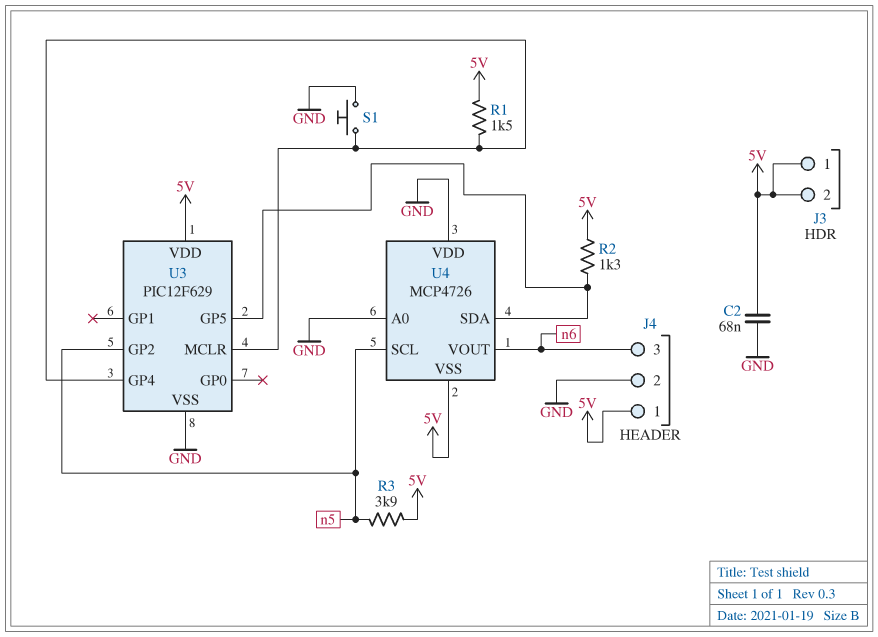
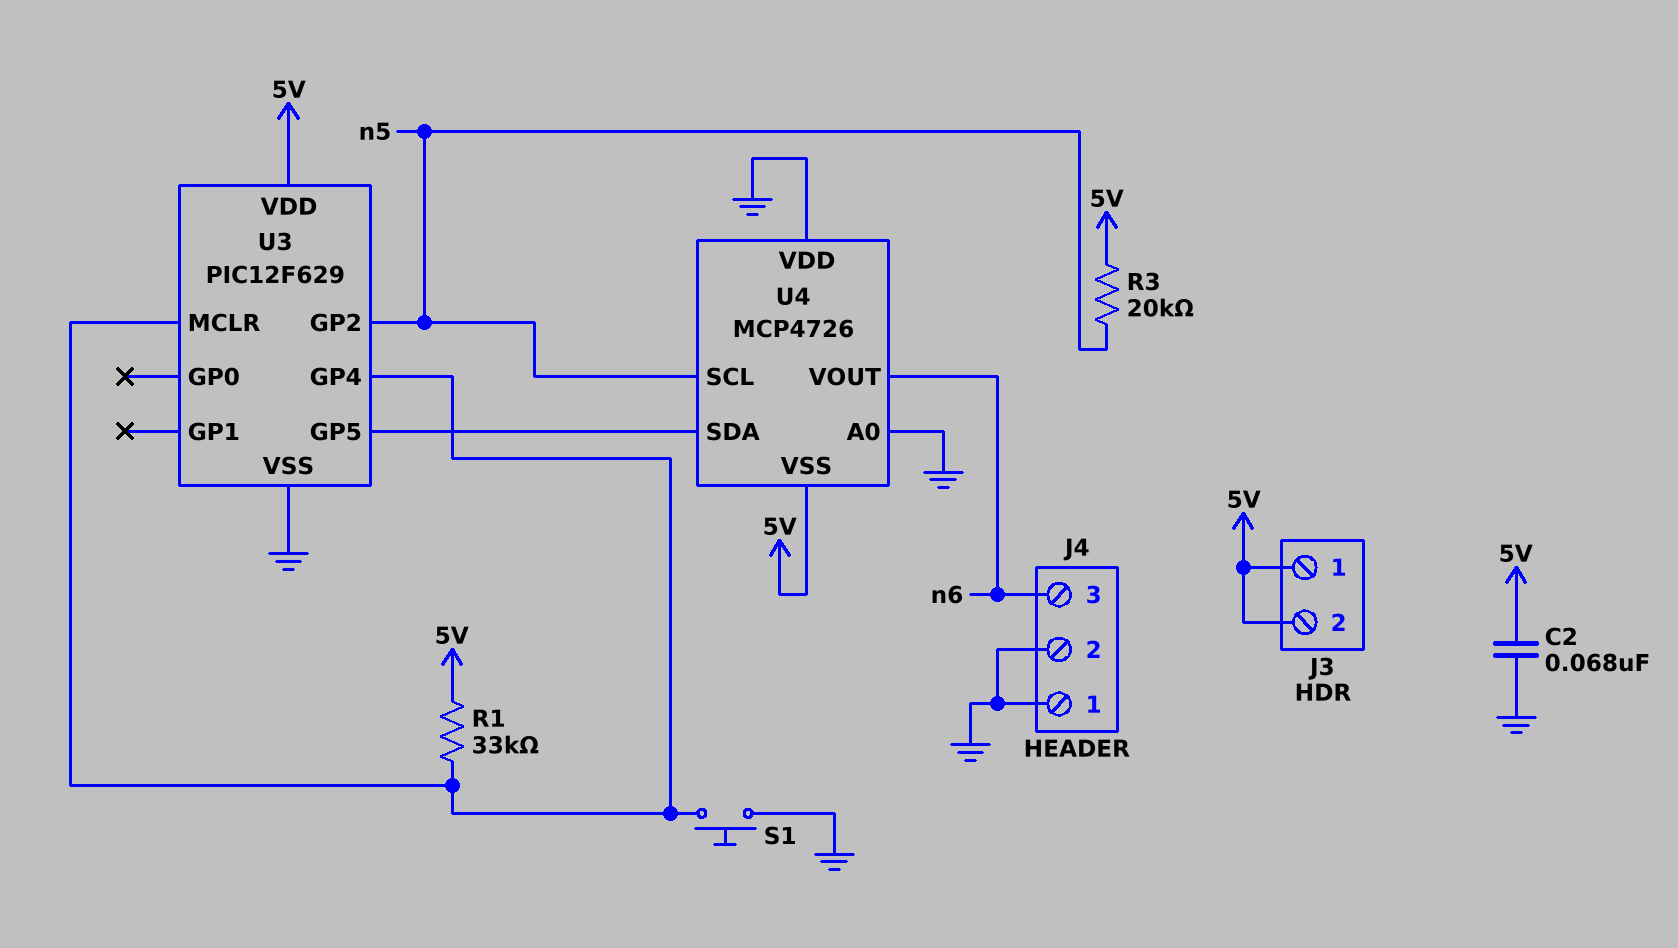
J4 pin 1: 5V -> GND
R1: 1.5k (5V, U3/GP4) -> 33k (5V, U3/GP4)
R2: 1.3k (5V, U3/GP5) -> none
R3: 3.9k (5V, n5) -> 20k (5V, n5)

